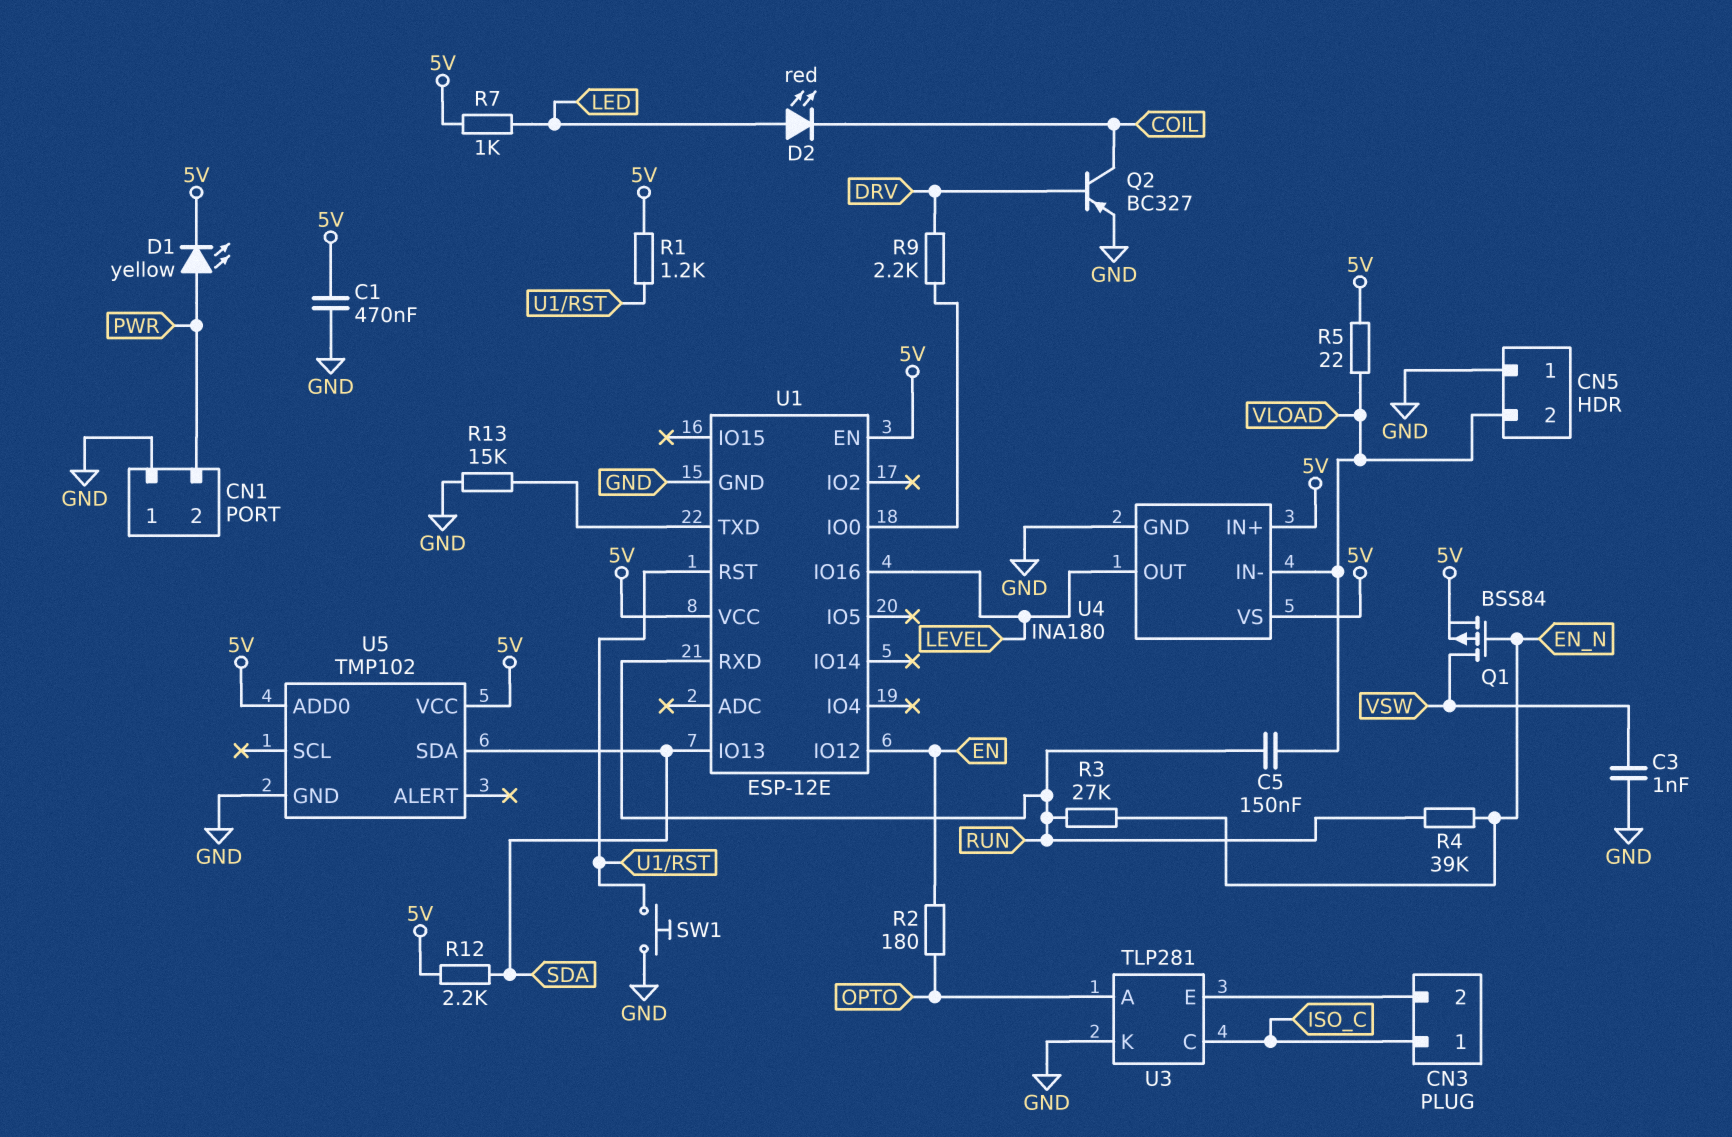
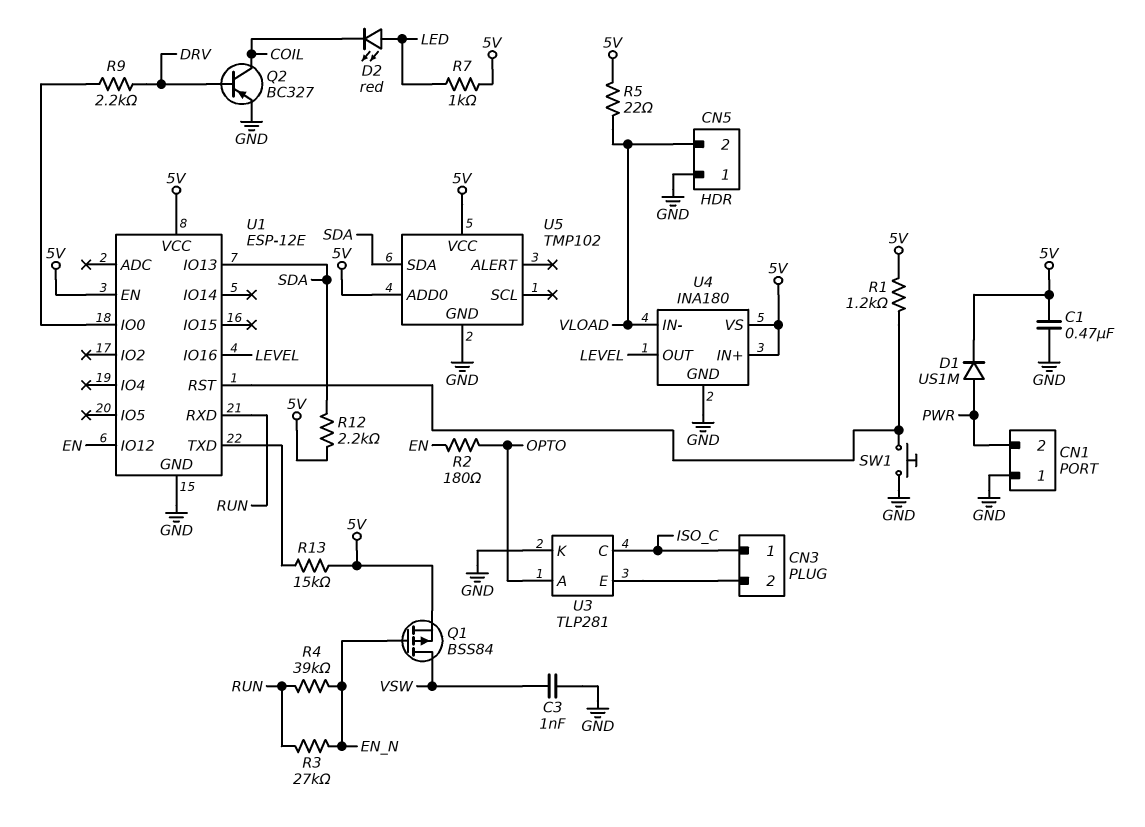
C5: 150nF (RUN, VLOAD) -> none
D1: LED yellow (A PWR, K 5V) -> diode US1M (A PWR, K 5V)
R13: 15k (GND, U1/TXD) -> 15k (5V, U1/TXD)

